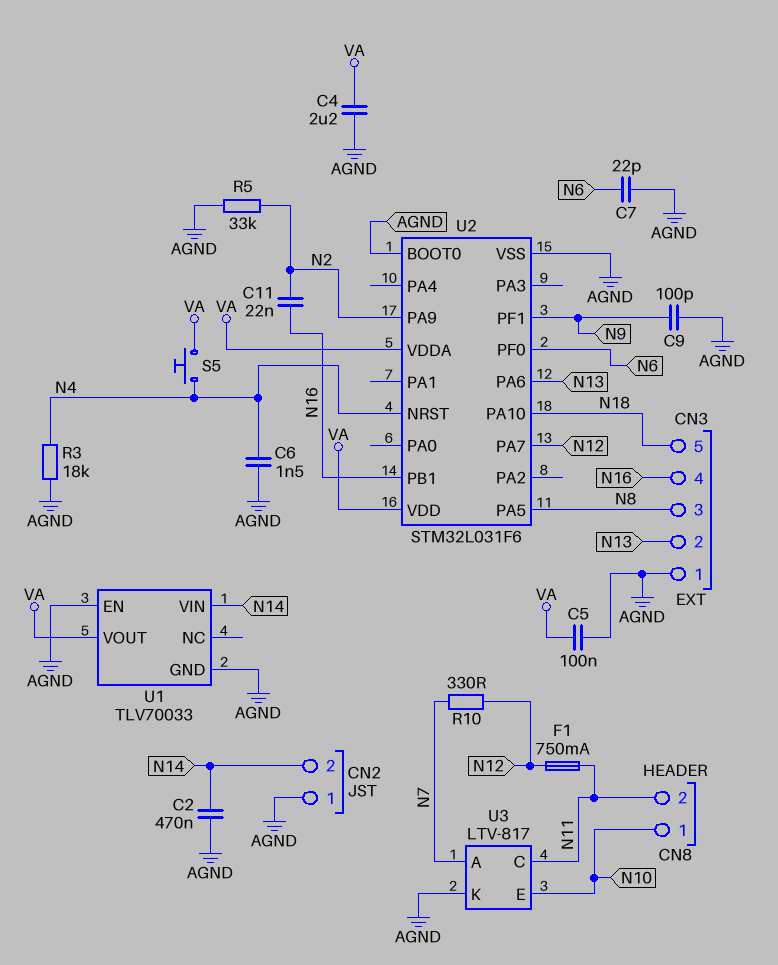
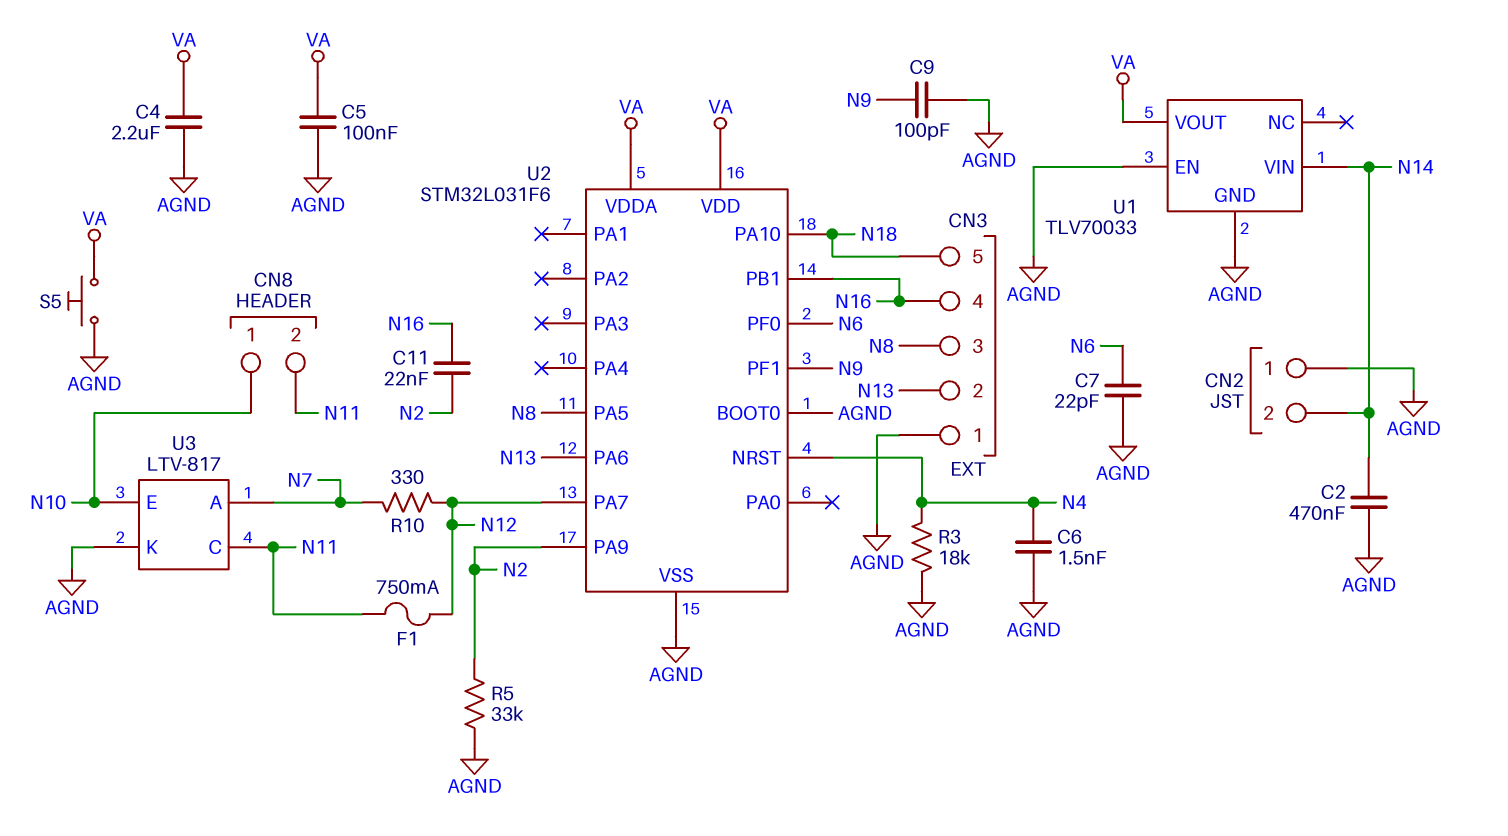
S5: button (N4, VA) -> button (AGND, VA)

